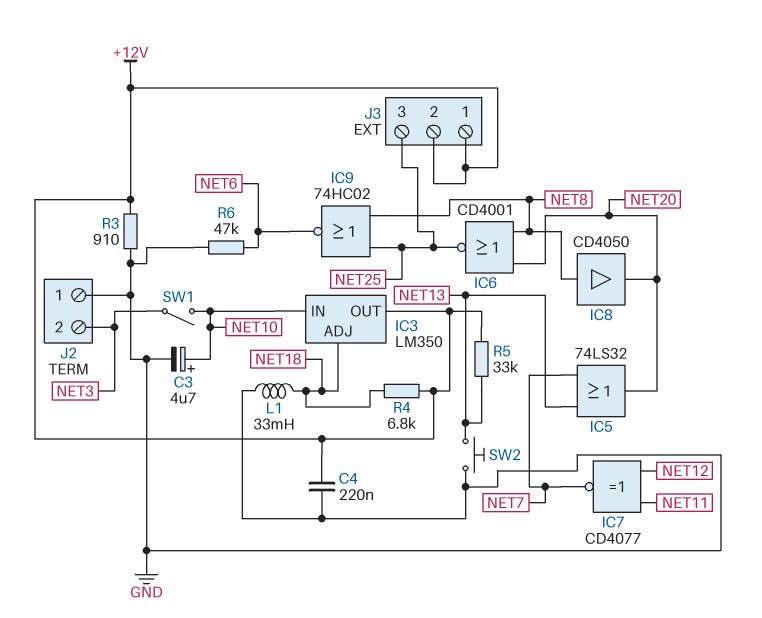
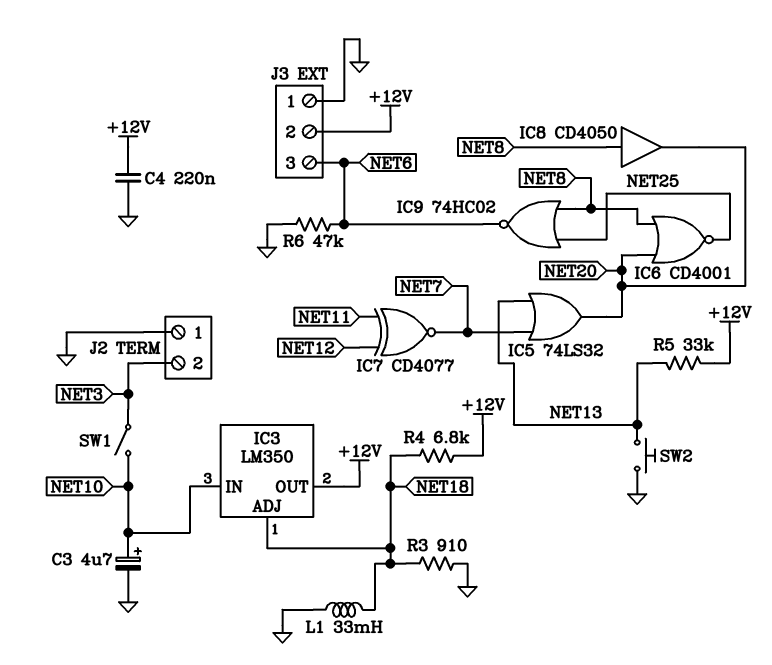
J3 pin 1: +12V -> GND
J3 pin 3: NET25 -> NET6
R3: 910 (+12V, GND) -> 910 (GND, NET18)

